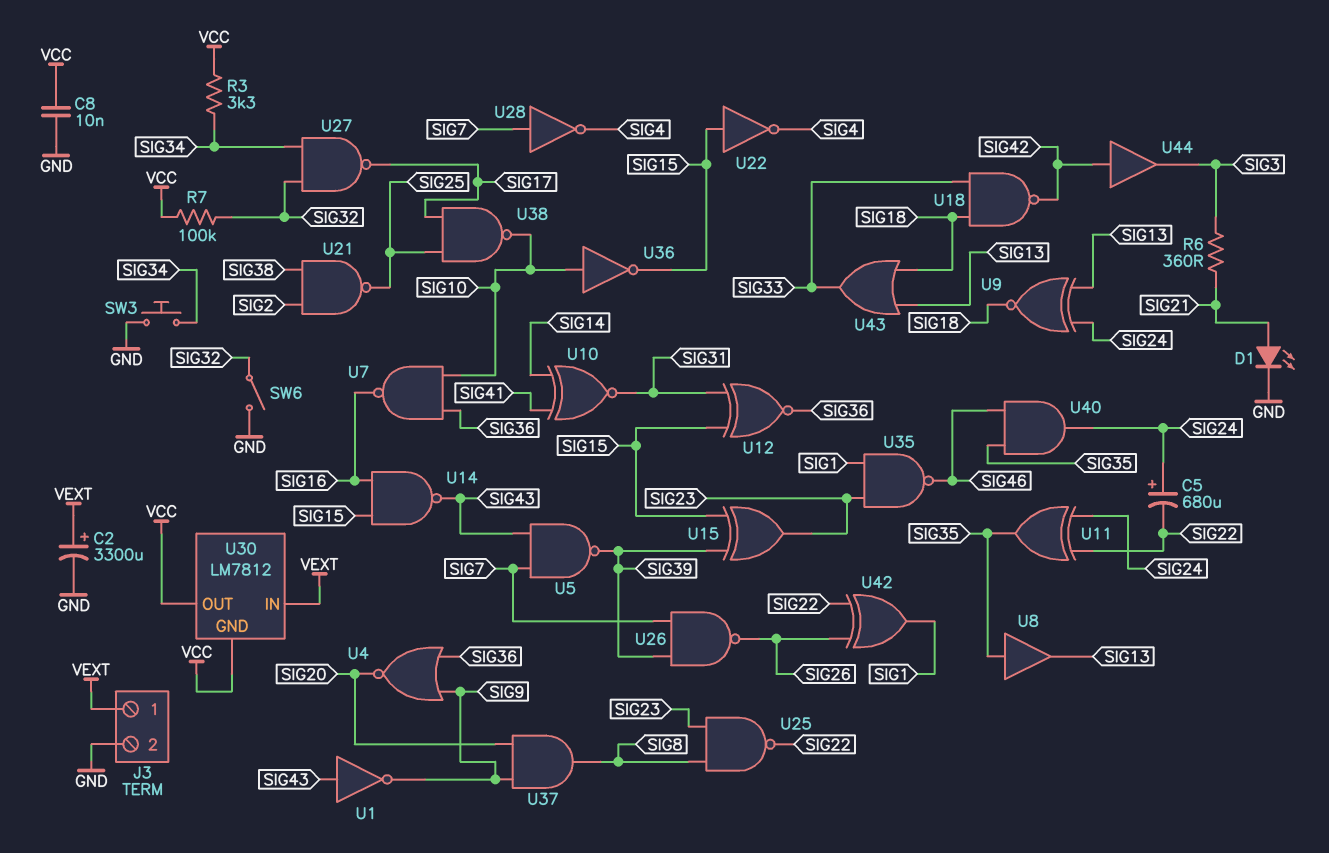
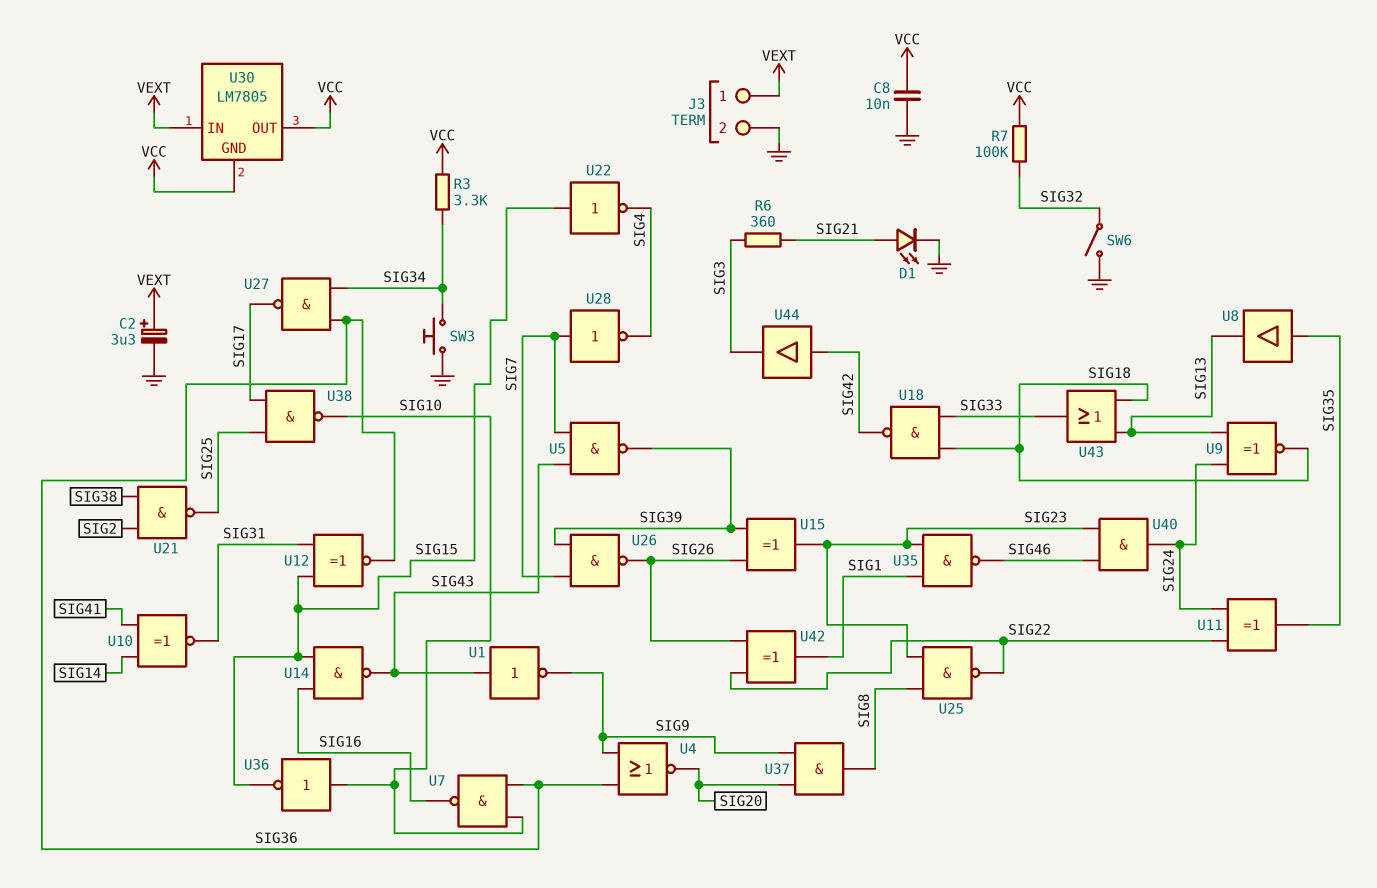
C2: 3300uF (plus VEXT, minus GND) -> 3.3uF (plus VEXT, minus GND)
C5: 680uF (plus SIG24, minus SIG22) -> none
U15: XOR (in SIG15, in SIG39, out SIG23) -> XOR (in SIG26, in SIG39, out SIG23)
U27: NAND (in SIG32, in SIG34, out SIG17) -> NAND (in SIG34, in SIG36, out SIG17)
U30: LM7812 -> LM7805
U40: AND (in SIG35, in SIG46, out SIG24) -> AND (in SIG23, in SIG46, out SIG24)

